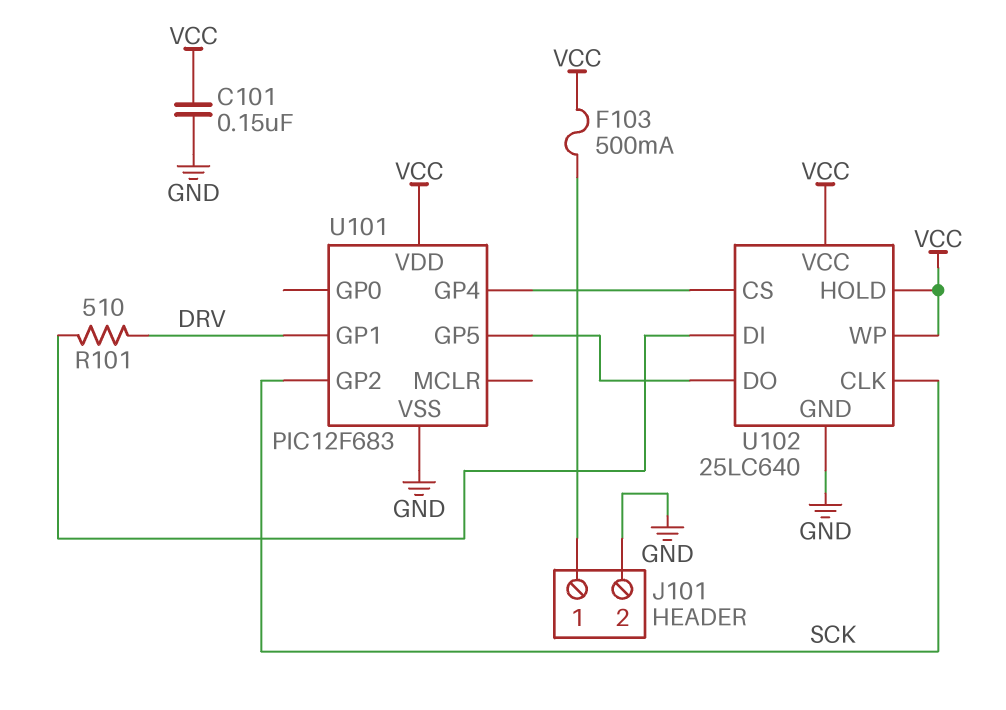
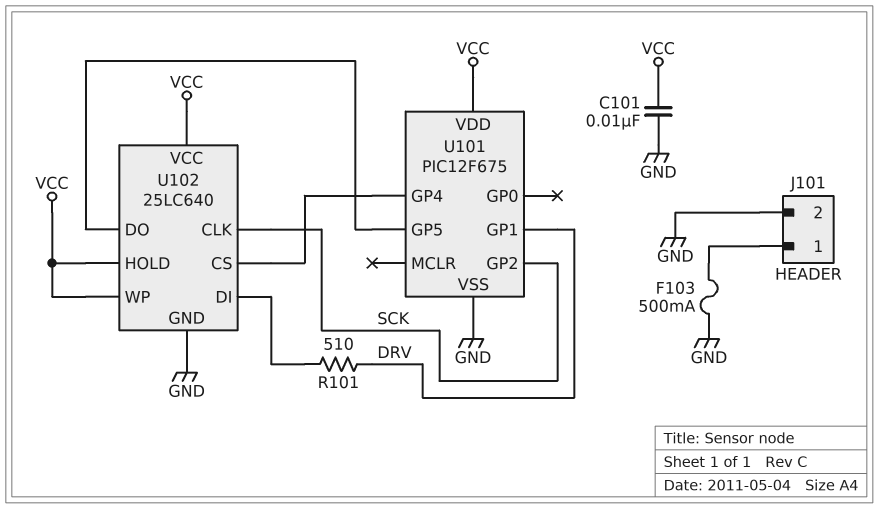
C101: 150nF (GND, VCC) -> 10nF (GND, VCC)
F103: 500mA (J101/1, VCC) -> 500mA (GND, J101/1)
U101: PIC12F683 -> PIC12F675

